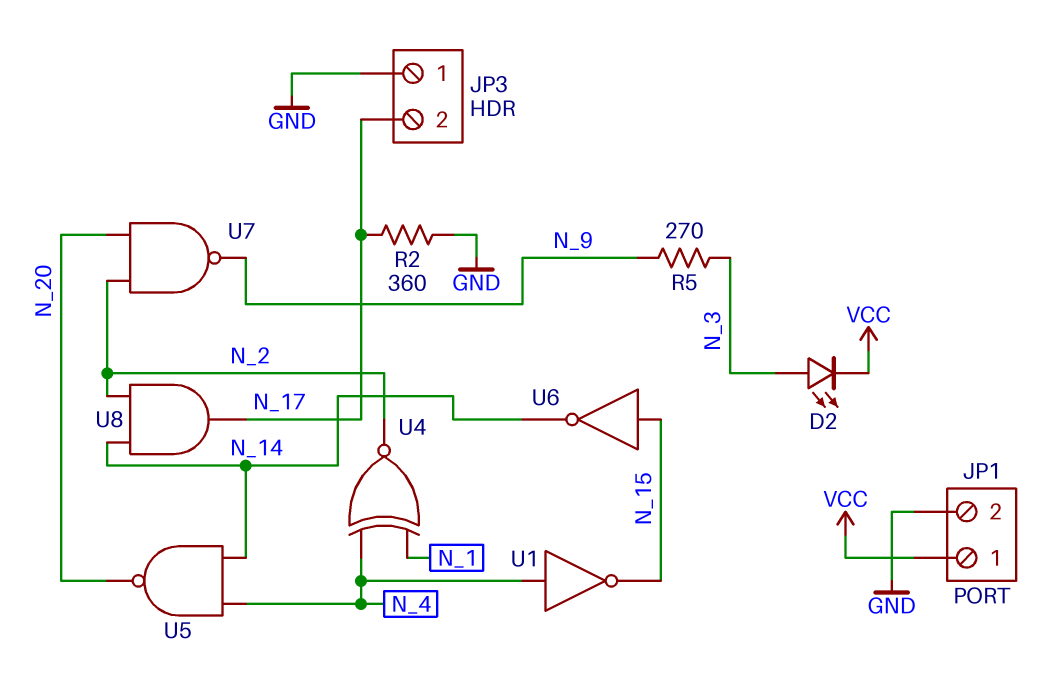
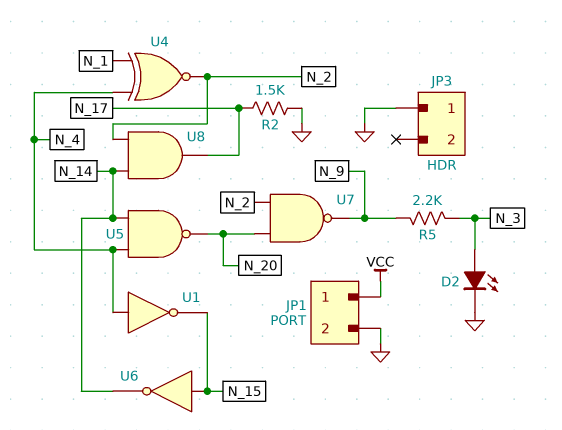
D2: LED (A N_3, K VCC) -> LED (A N_3, K GND)
JP3 pin 2: N_17 -> none
R2: 360 (GND, N_17) -> 1.5k (GND, N_17)
R5: 270 (N_3, N_9) -> 2.2k (N_3, N_9)

